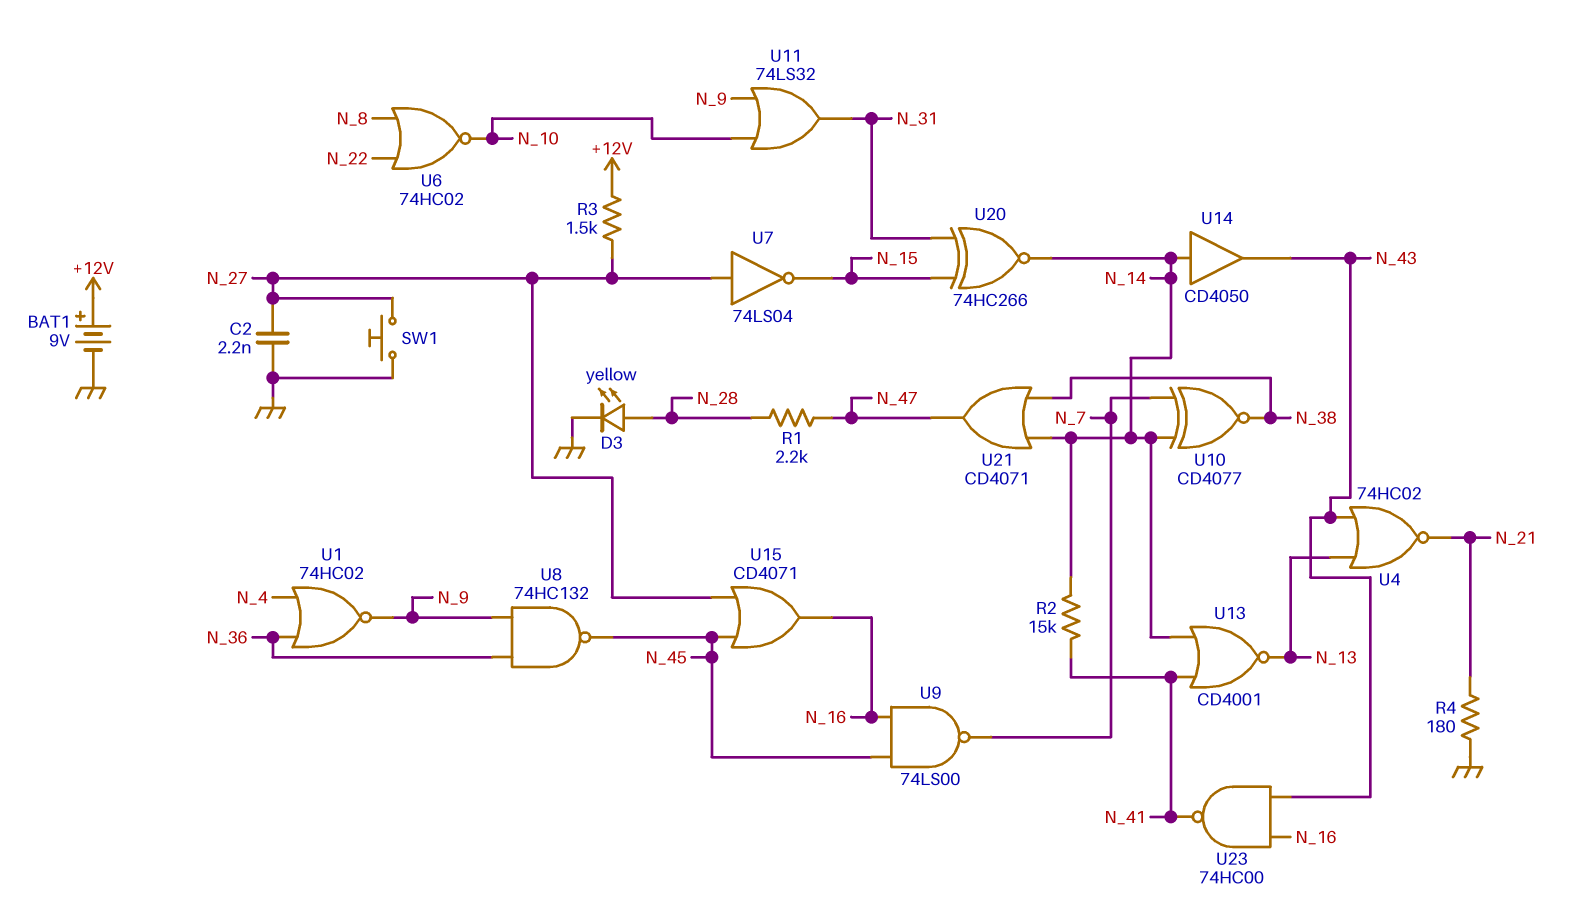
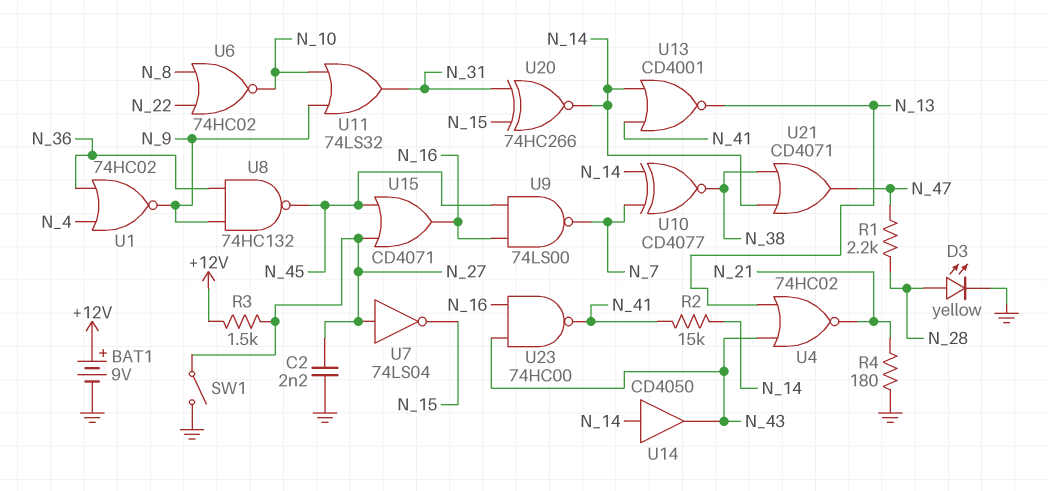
SW1: button (GND, N_27) -> switch (GND, N_27)

